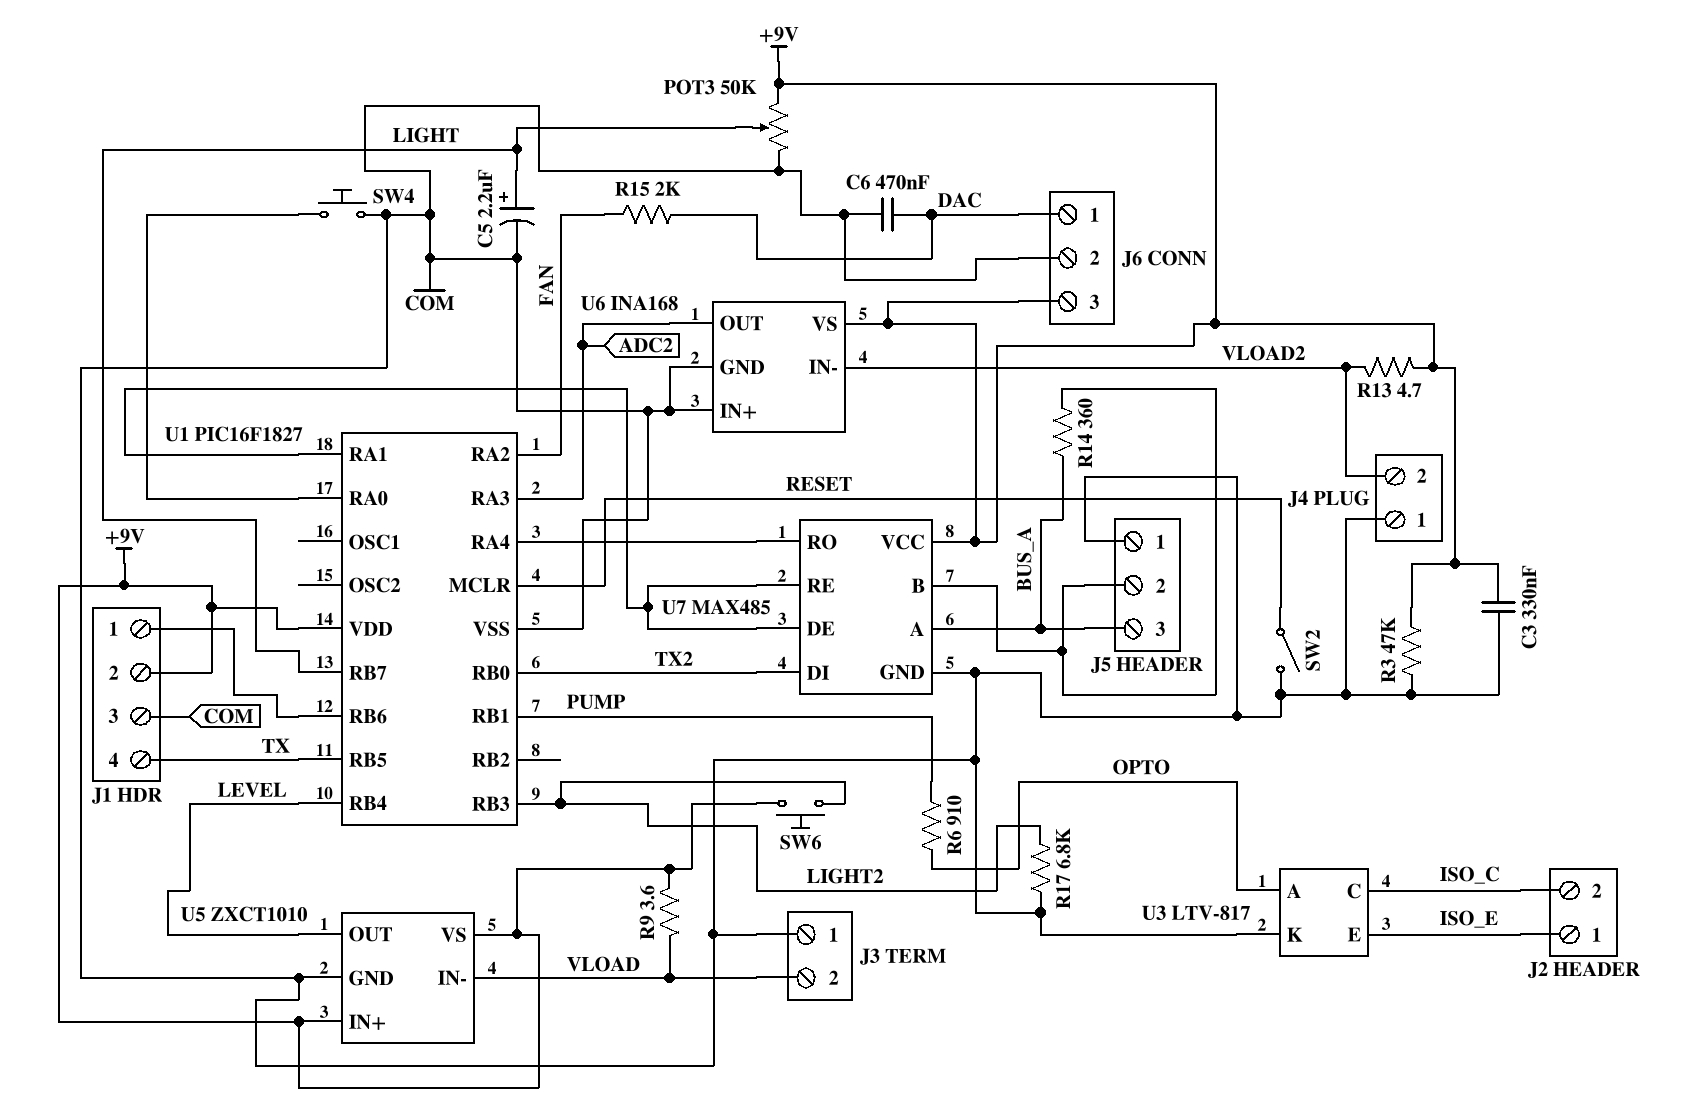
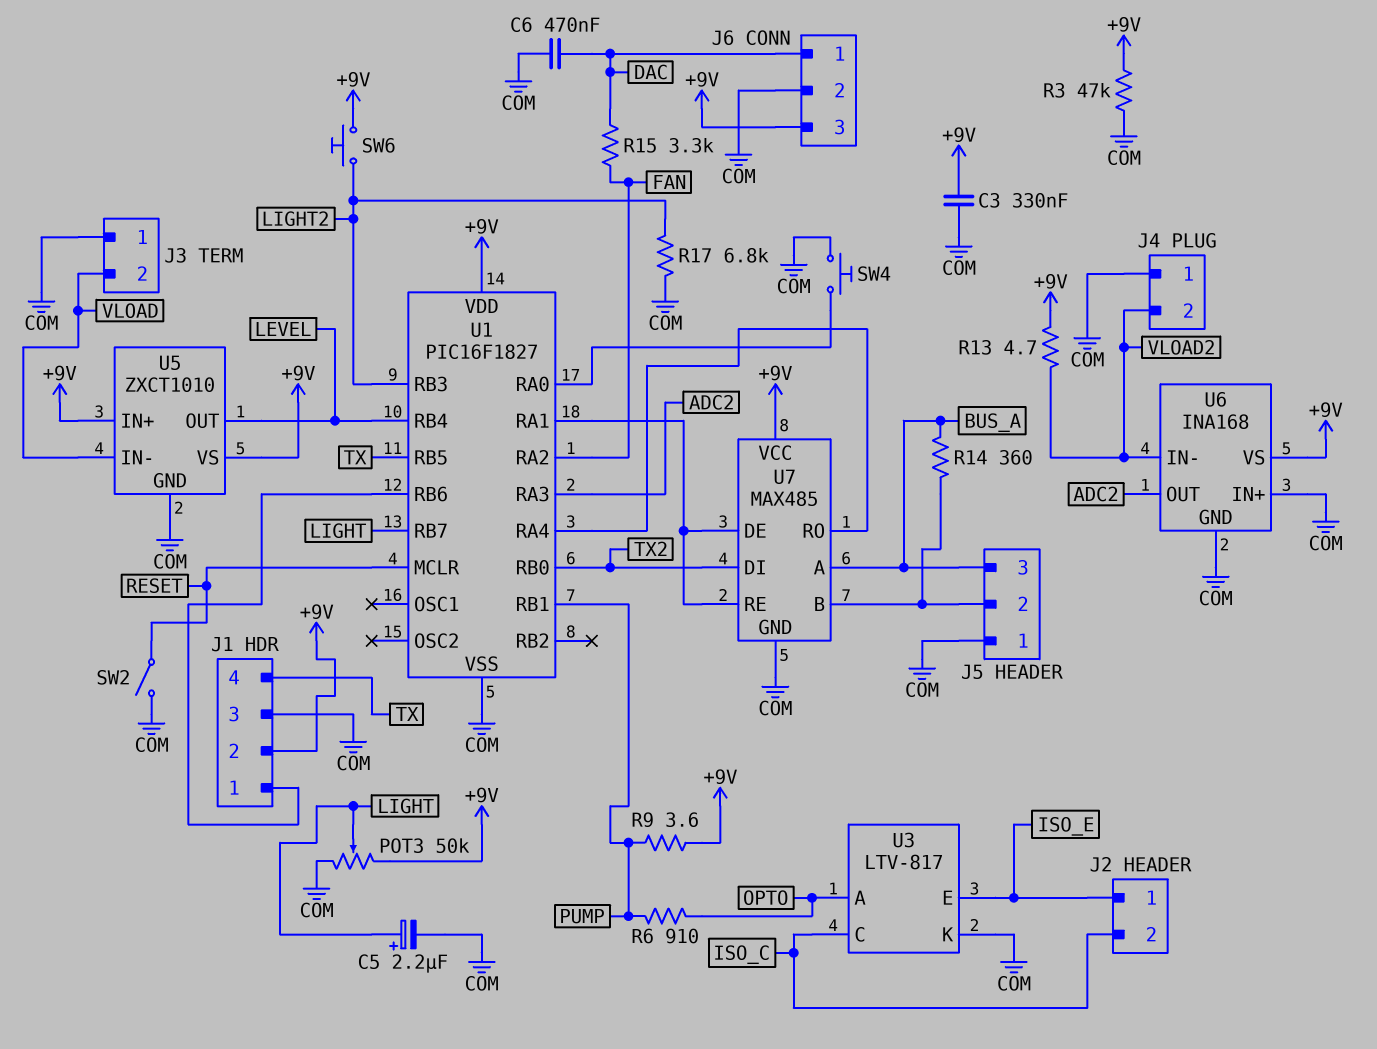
R9: 3.6 (+9V, VLOAD) -> 3.6 (+9V, PUMP)
R15: 2k (DAC, FAN) -> 3.3k (DAC, FAN)

